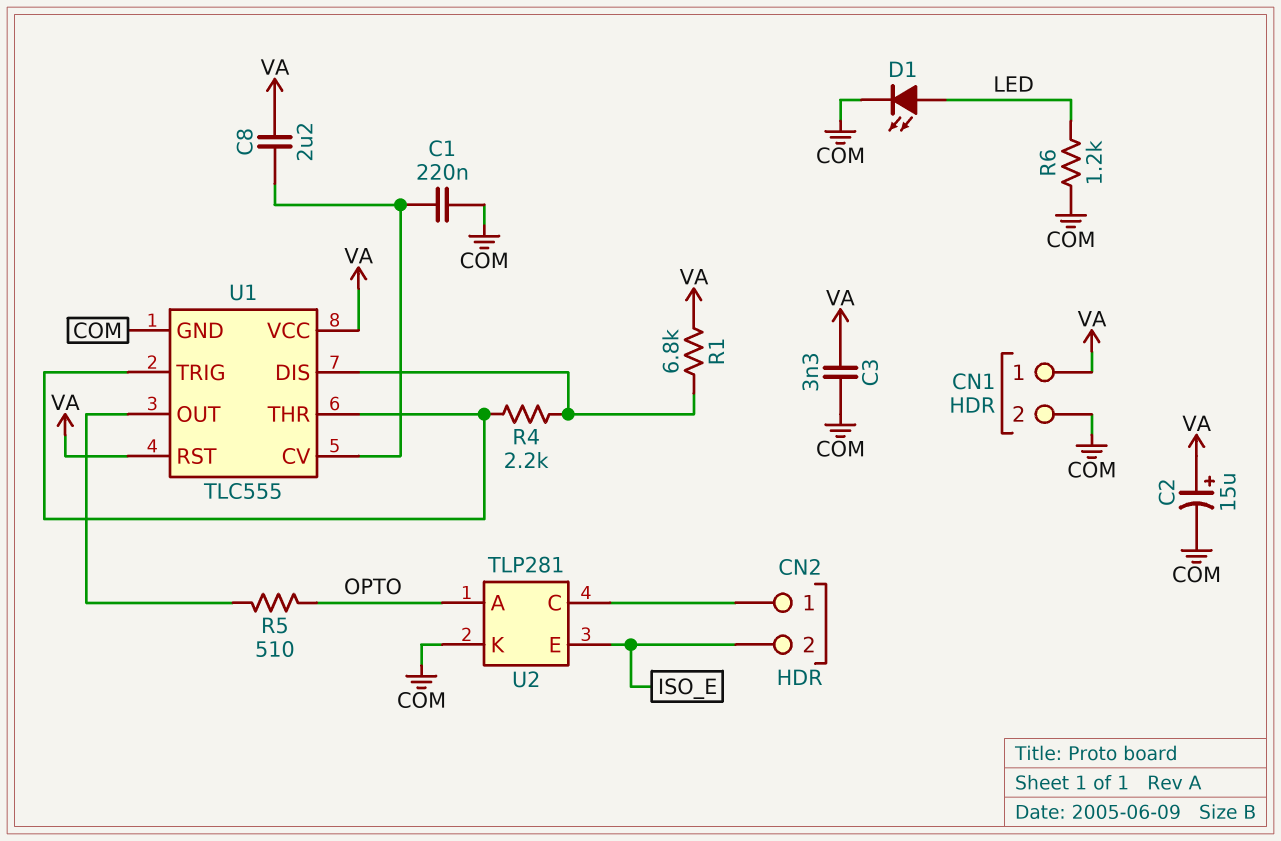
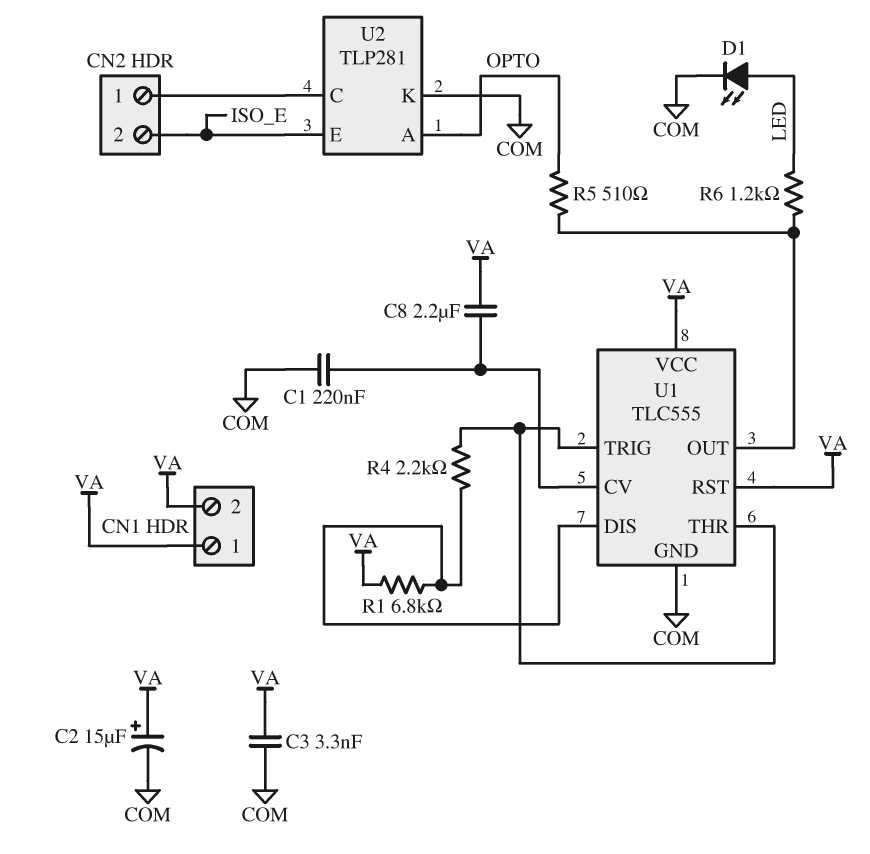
CN1 pin 2: COM -> VA
R6: 1.2k (COM, LED) -> 1.2k (LED, U1/OUT)

